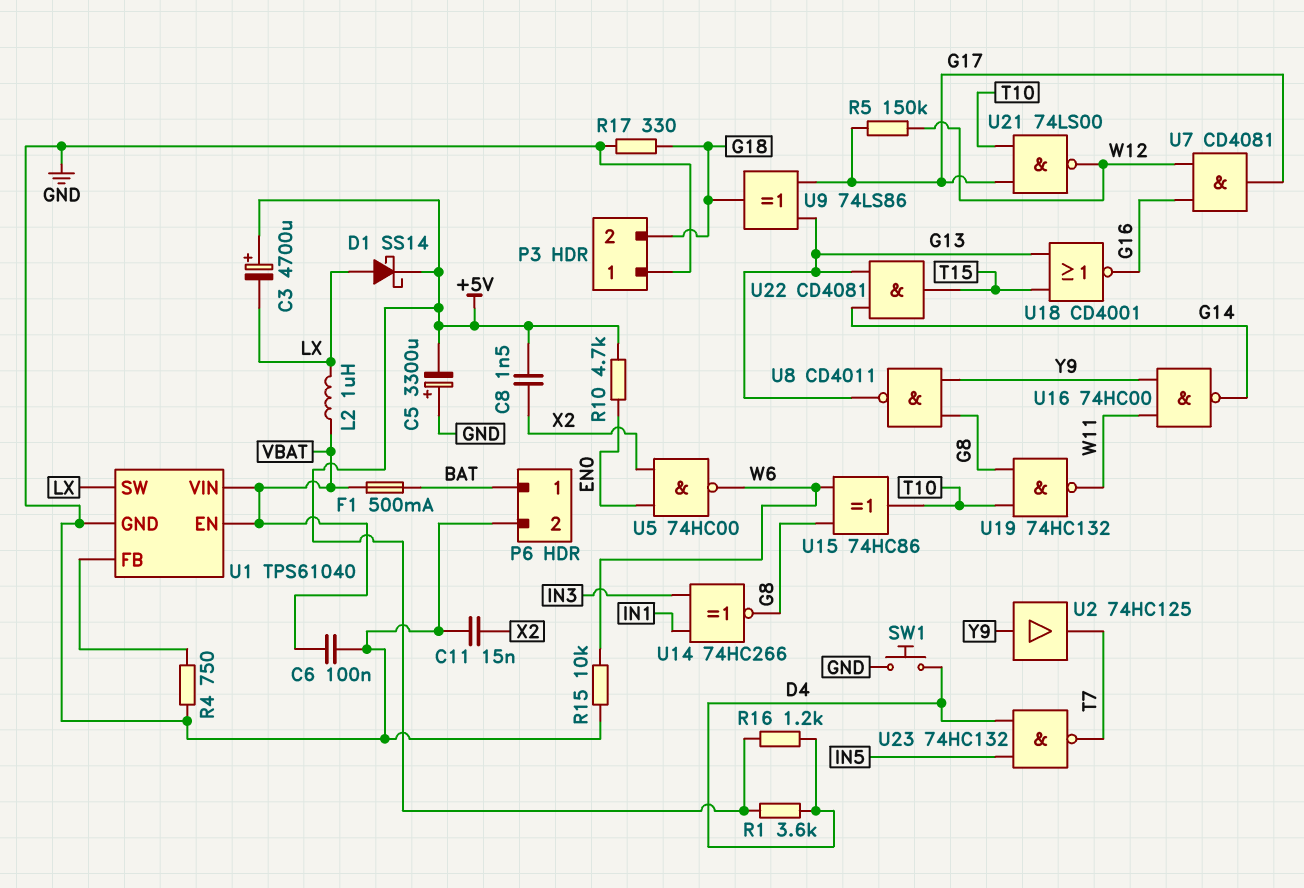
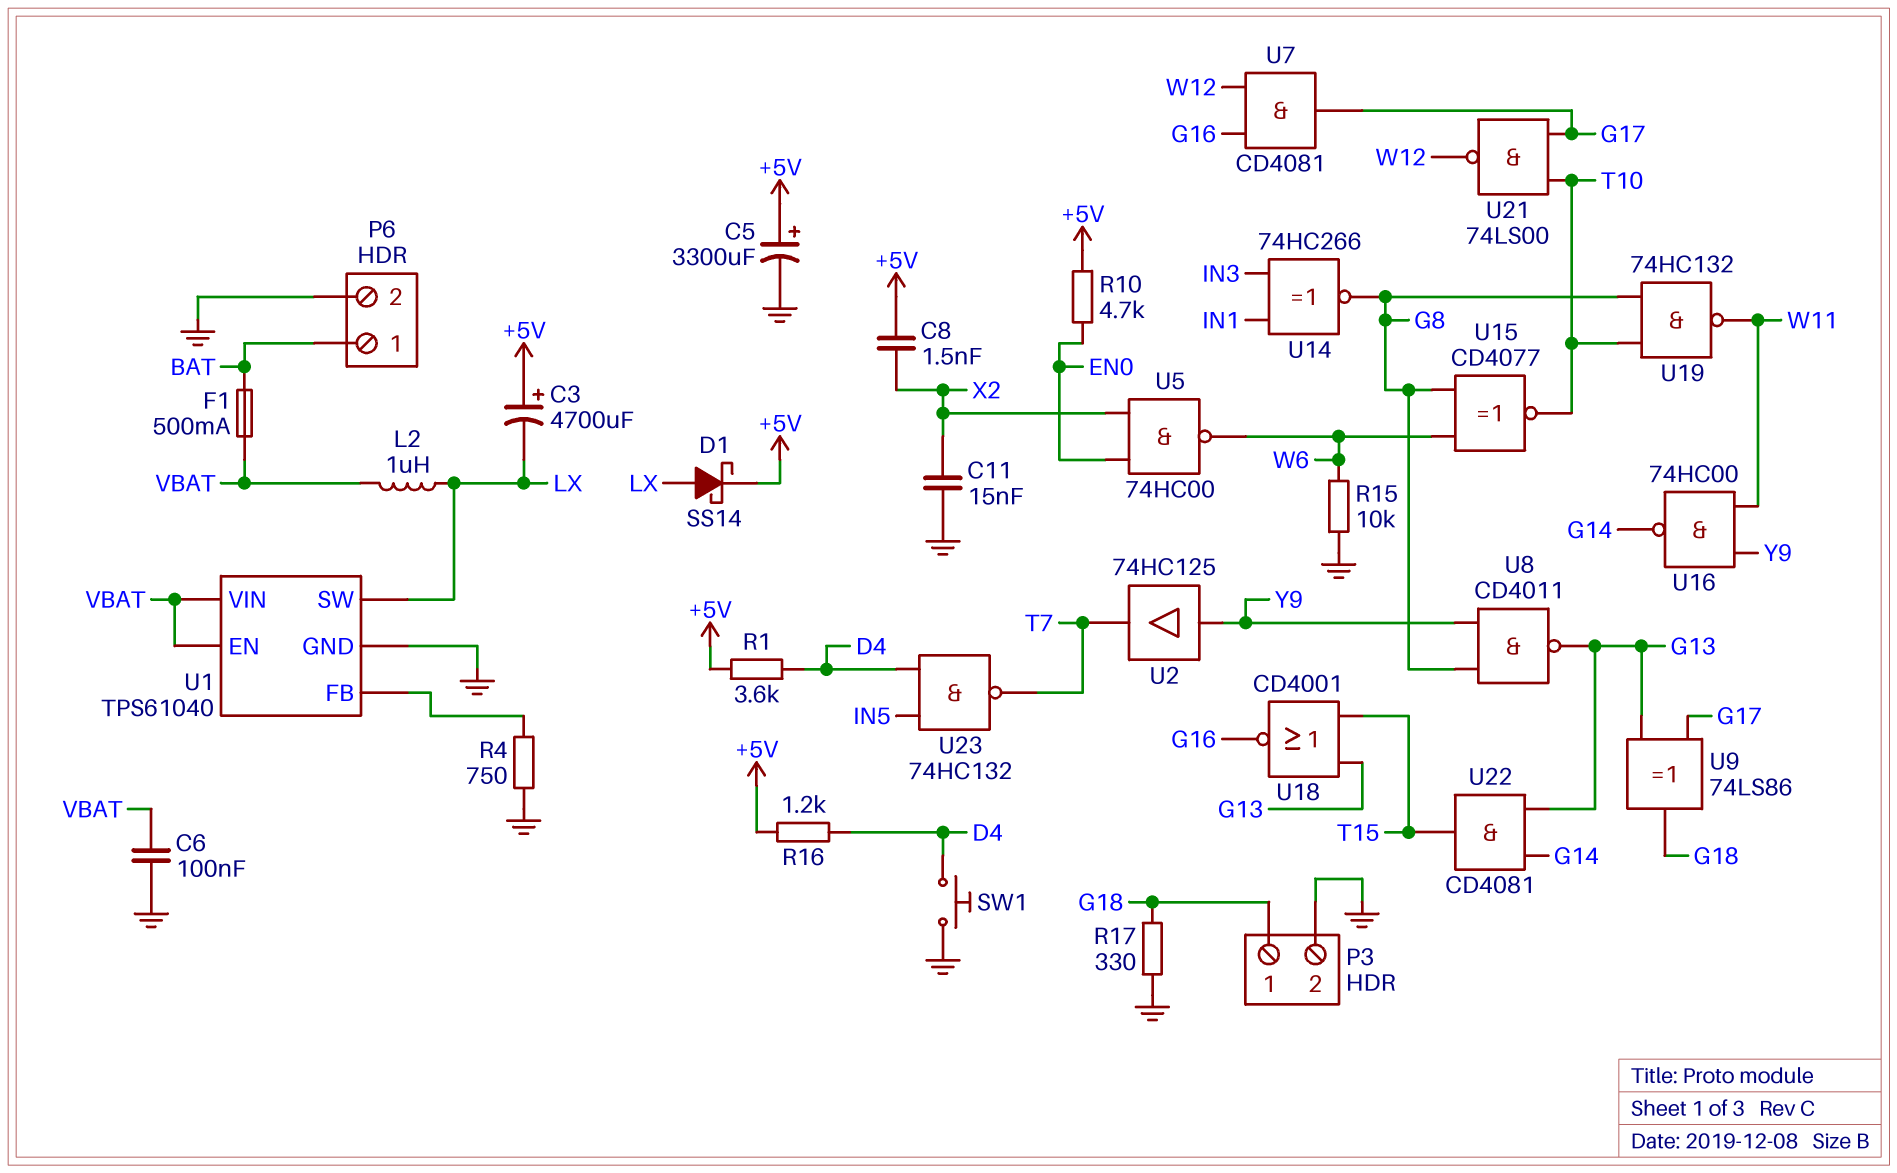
C5: 3300uF (plus GND, minus +5V) -> 3300uF (plus +5V, minus GND)
P3 pin 1: GND -> G18
P3 pin 2: G18 -> GND
R5: 150k (G17, W12) -> none
U15: XOR 74HC86 (in G8, in W6, out T10) -> XNOR CD4077 (in G8, in W6, out T10)

